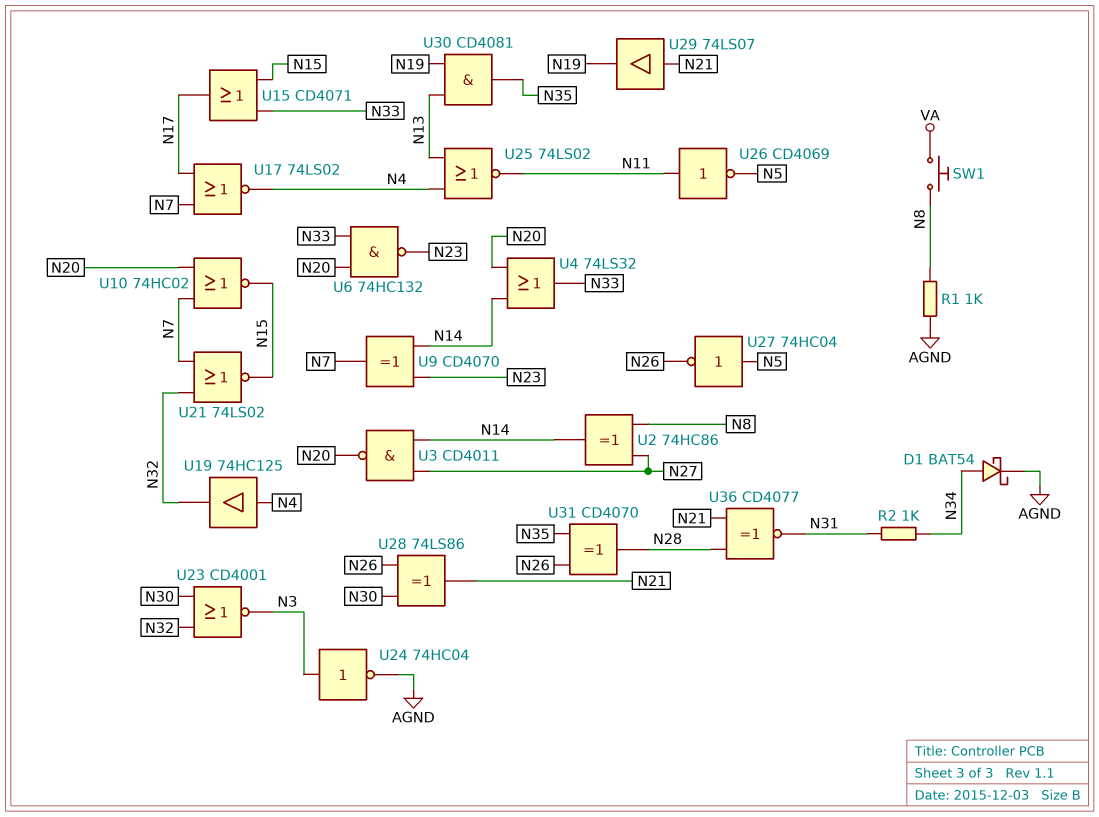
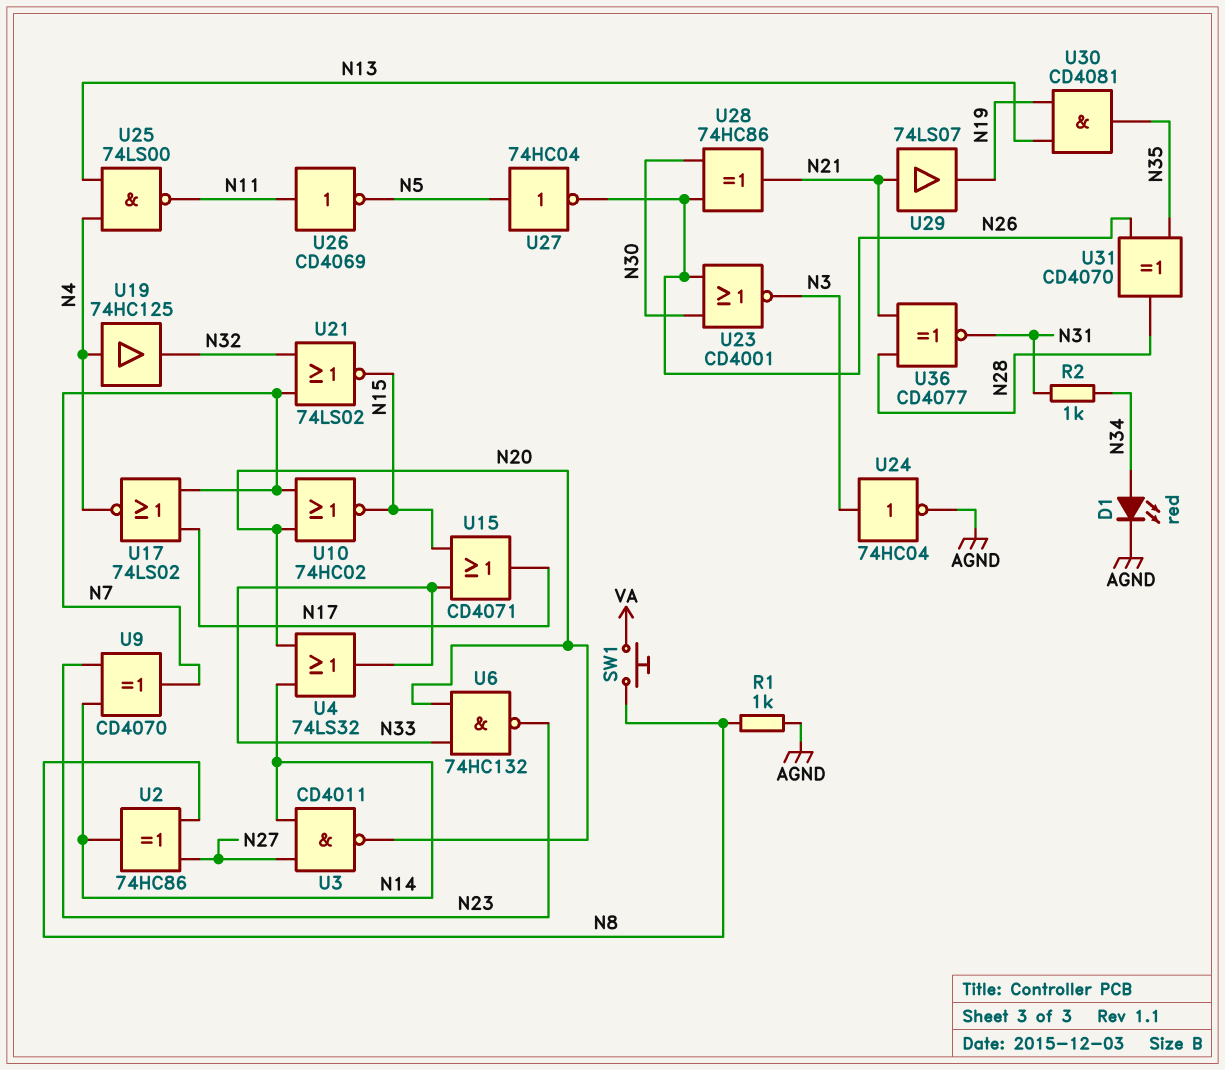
D1: schottky BAT54 (A N34, K AGND) -> LED red (A N34, K AGND)
U23: NOR CD4001 (in N30, in N32, out N3) -> NOR CD4001 (in N26, in N30, out N3)
U25: NOR 74LS02 (in N4, in N13, out N11) -> NAND 74LS00 (in N4, in N13, out N11)
U28: XOR 74LS86 (in N26, in N30, out N21) -> XOR 74HC86 (in N26, in N30, out N21)

